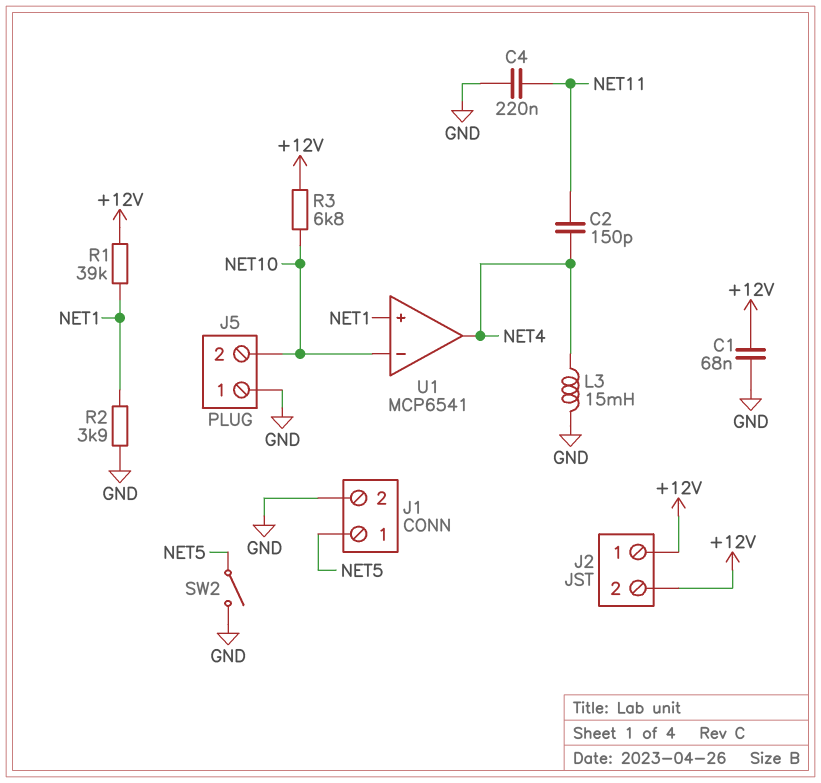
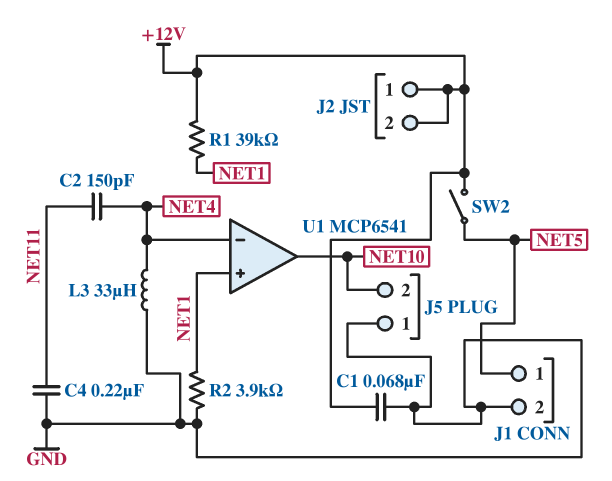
L3: 15mH (GND, NET4) -> 33uH (GND, NET4)
R3: 6.8k (+12V, NET10) -> none
SW2: switch (GND, NET5) -> switch (+12V, NET5)
U1 pin in-: NET10 -> NET4
U1 pin out: NET4 -> NET10

